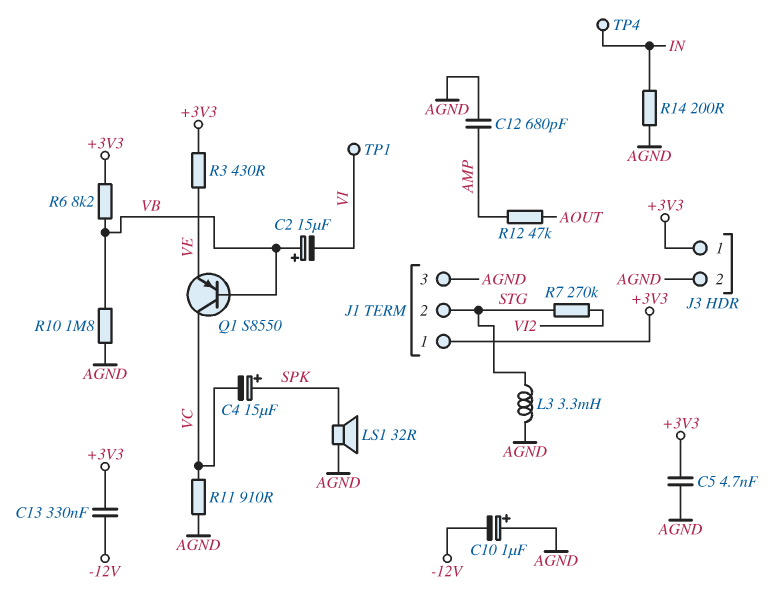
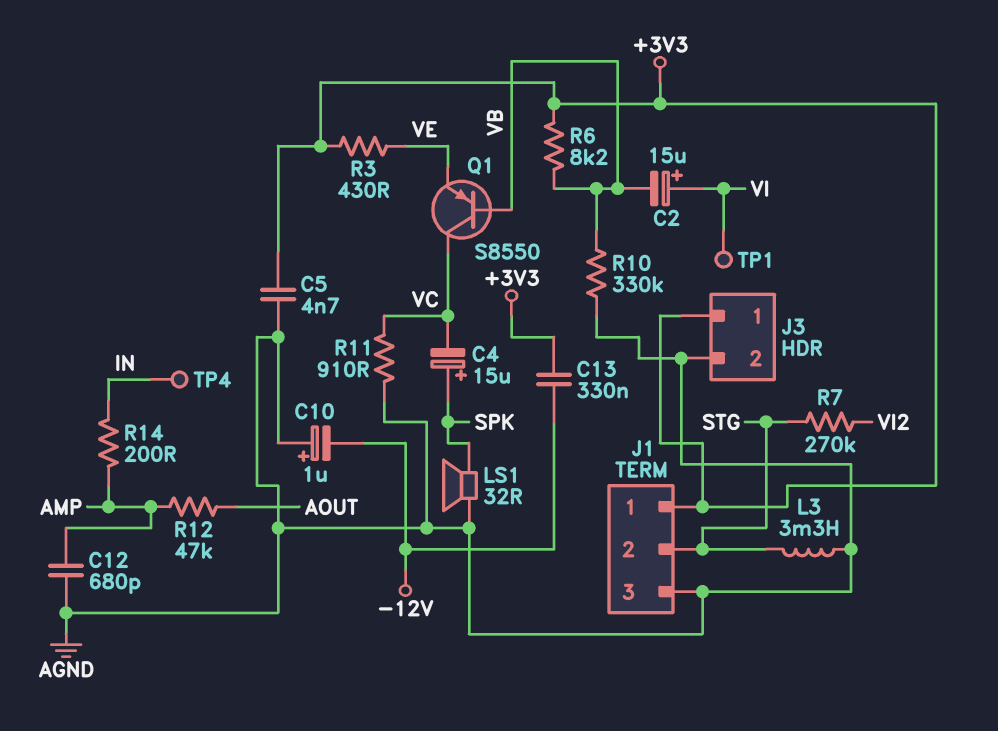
C2: 15uF (plus VB, minus VI) -> 15uF (plus VI, minus VB)
R10: 1.8M (AGND, VB) -> 330k (AGND, VB)
R14: 200 (AGND, IN) -> 200 (AMP, IN)

